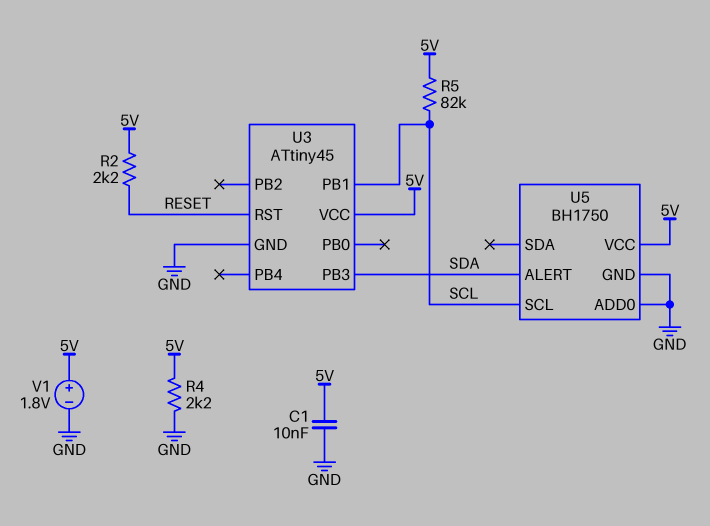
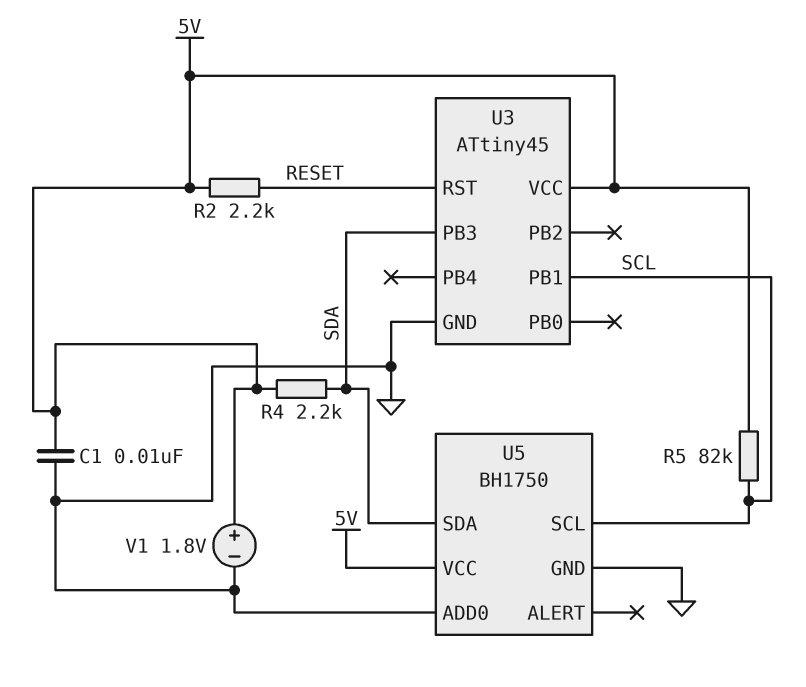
R4: 2.2k (5V, GND) -> 2.2k (5V, SDA)
U5 pin ALERT: SDA -> none
U5 pin SDA: none -> SDA

